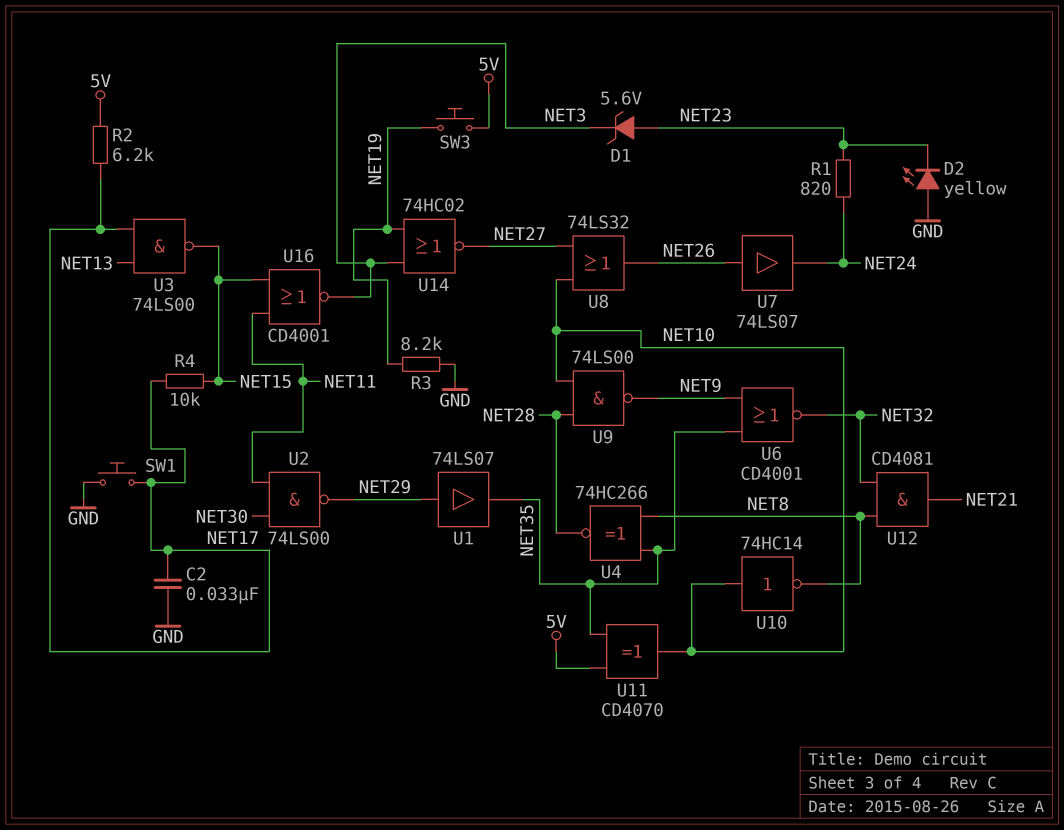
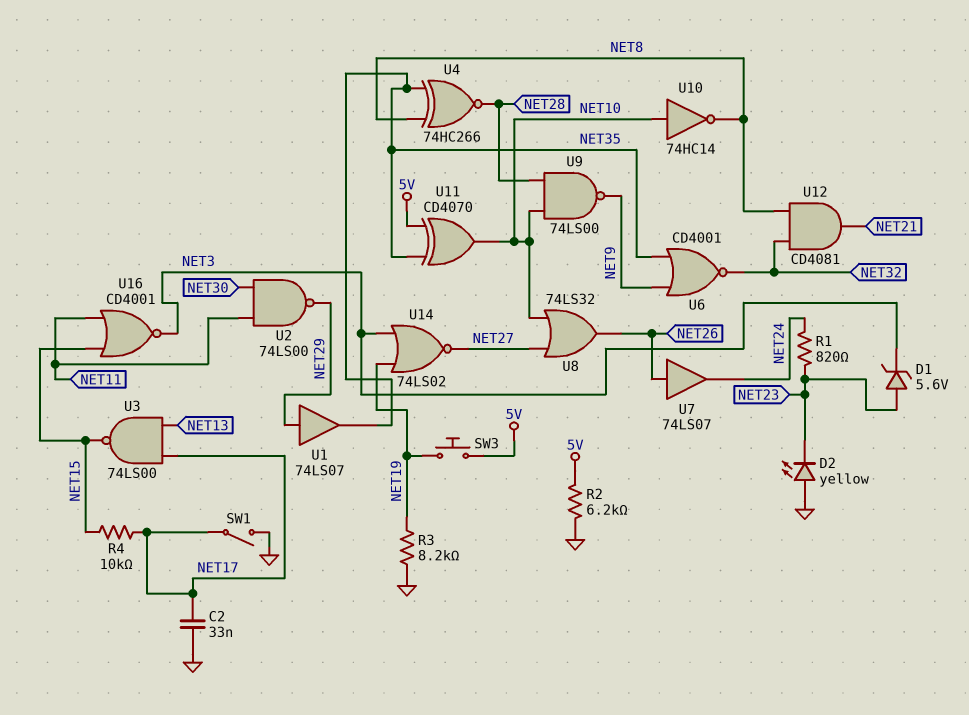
R2: 6.2k (5V, NET17) -> 6.2k (5V, GND)
SW1: button (GND, NET17) -> switch (GND, NET17)
U14: NOR 74HC02 (in NET3, in NET19, out NET27) -> NOR 74LS02 (in NET3, in NET19, out NET27)

